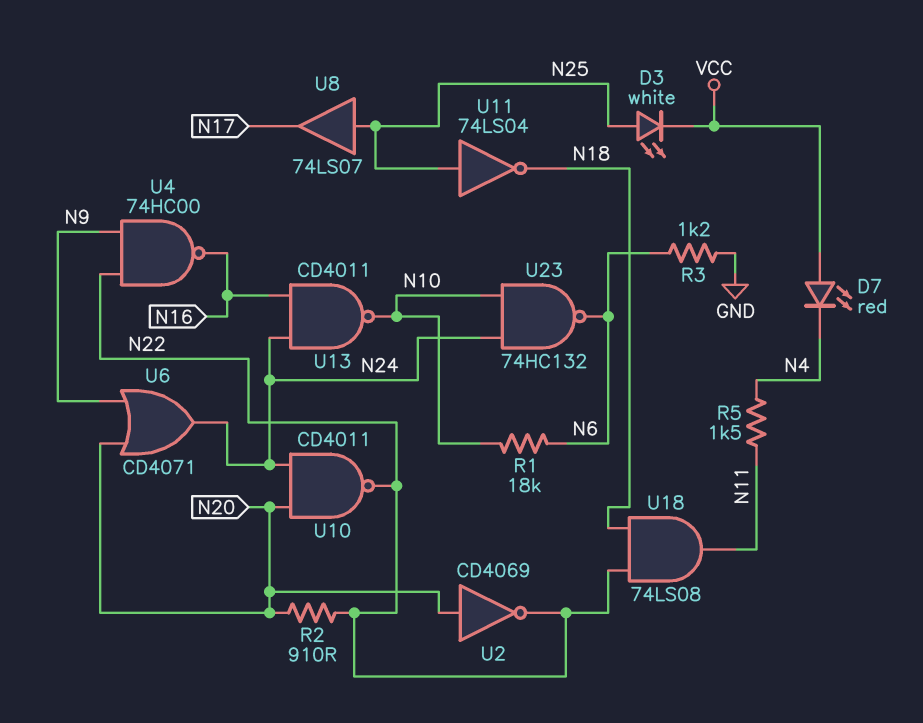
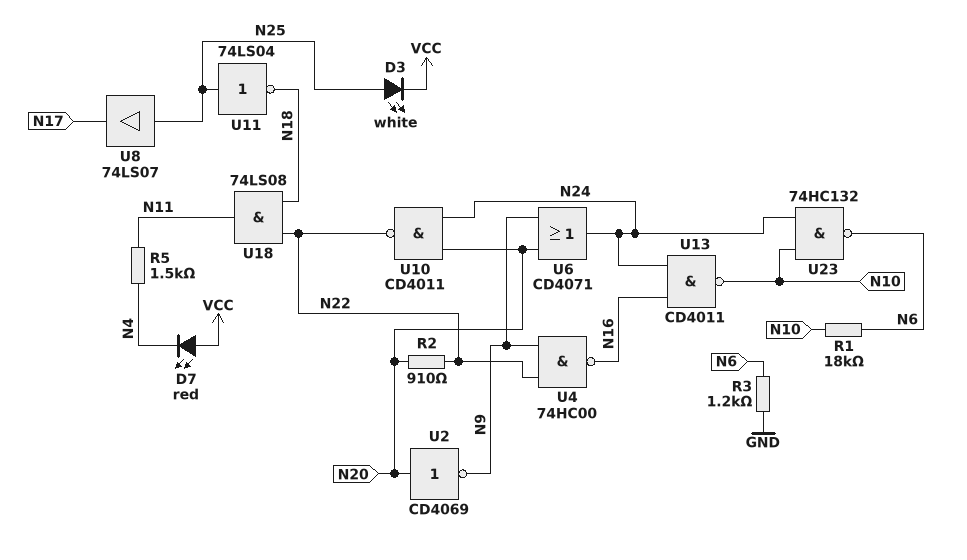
U2: NOT CD4069 (in N20, out N22) -> NOT CD4069 (in N20, out N9)

